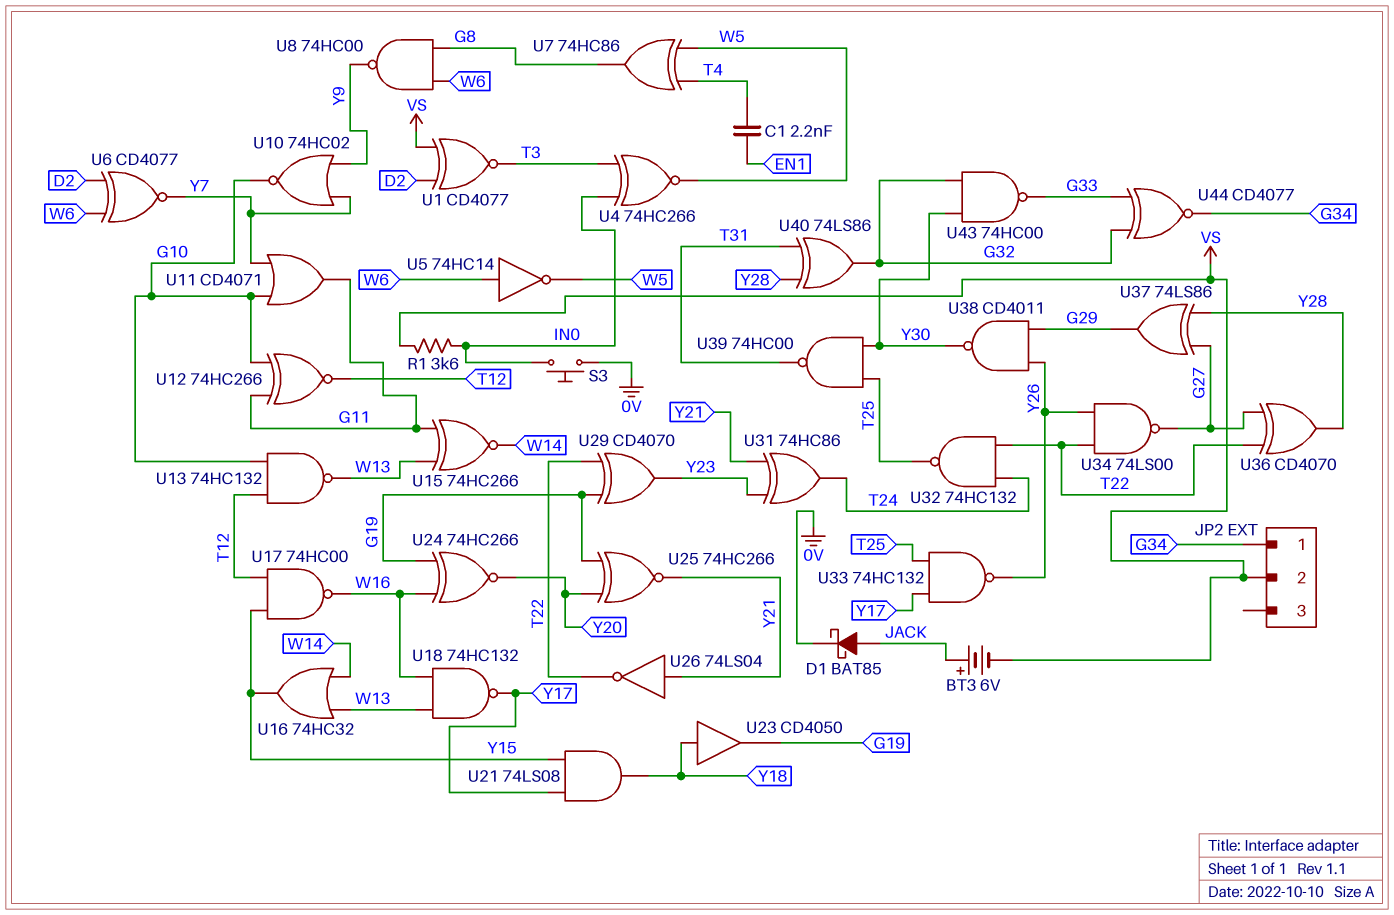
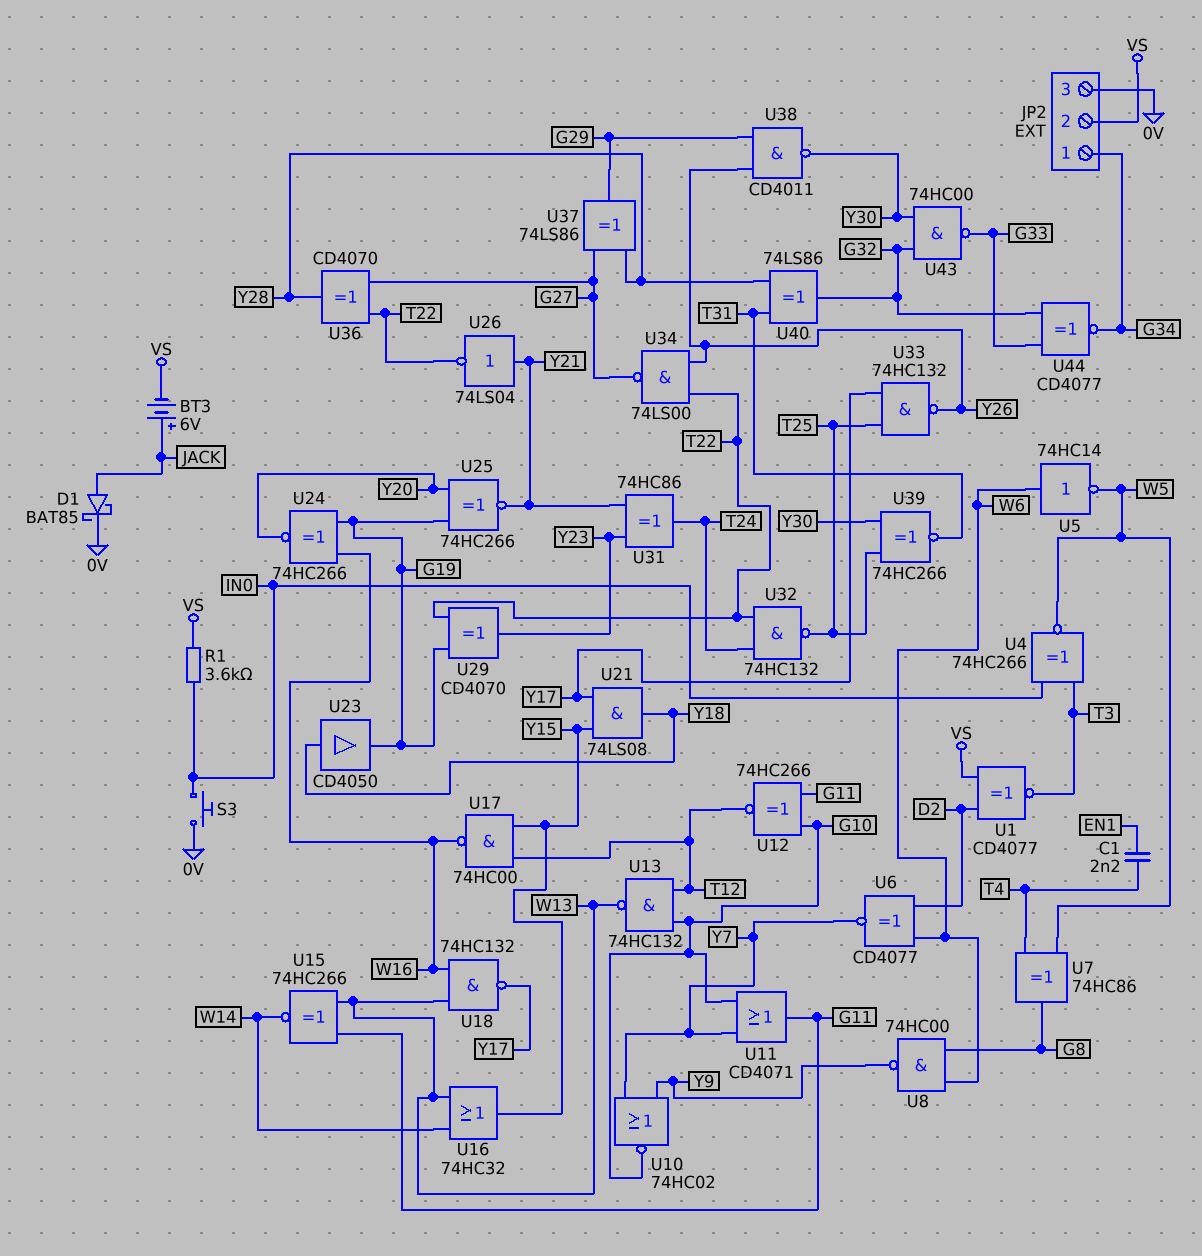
JP2 pin 3: none -> 0V
U39: NAND 74HC00 (in T25, in Y30, out T31) -> XNOR 74HC266 (in T25, in Y30, out T31)

